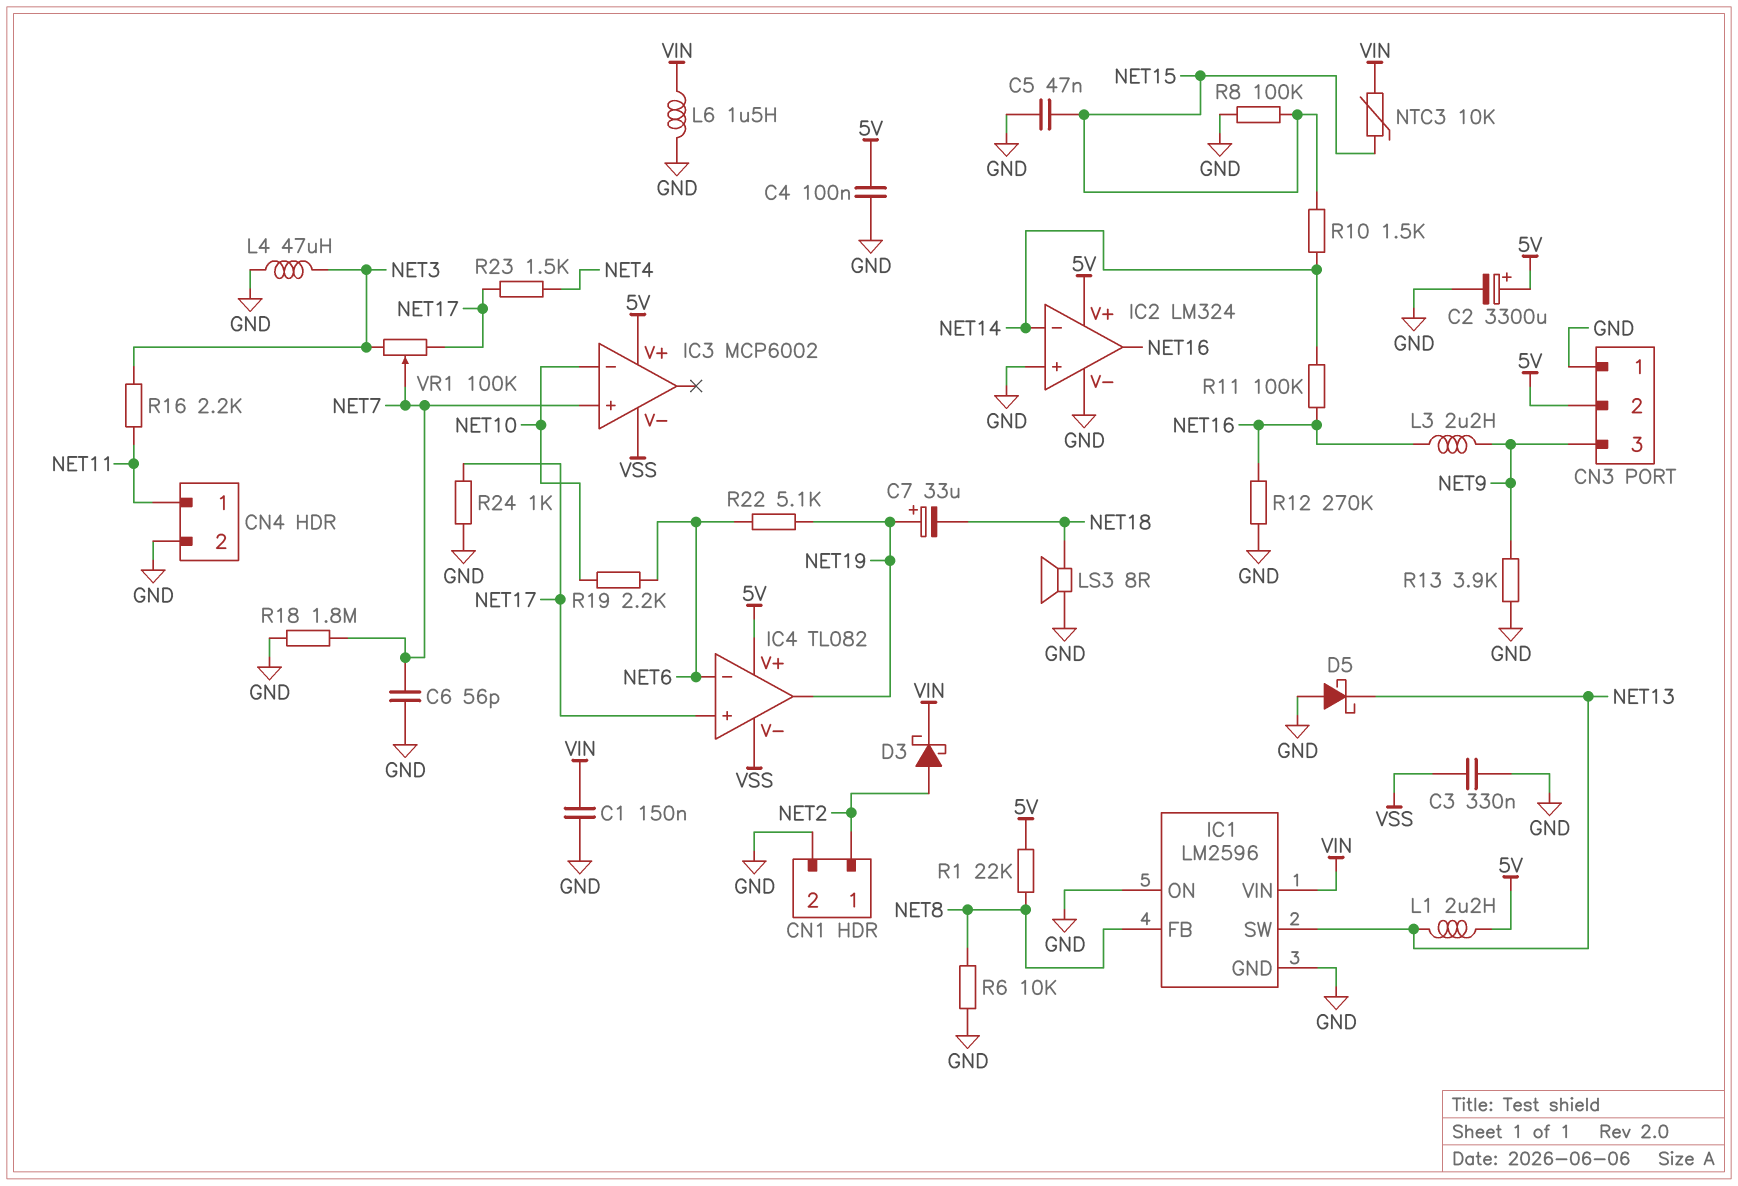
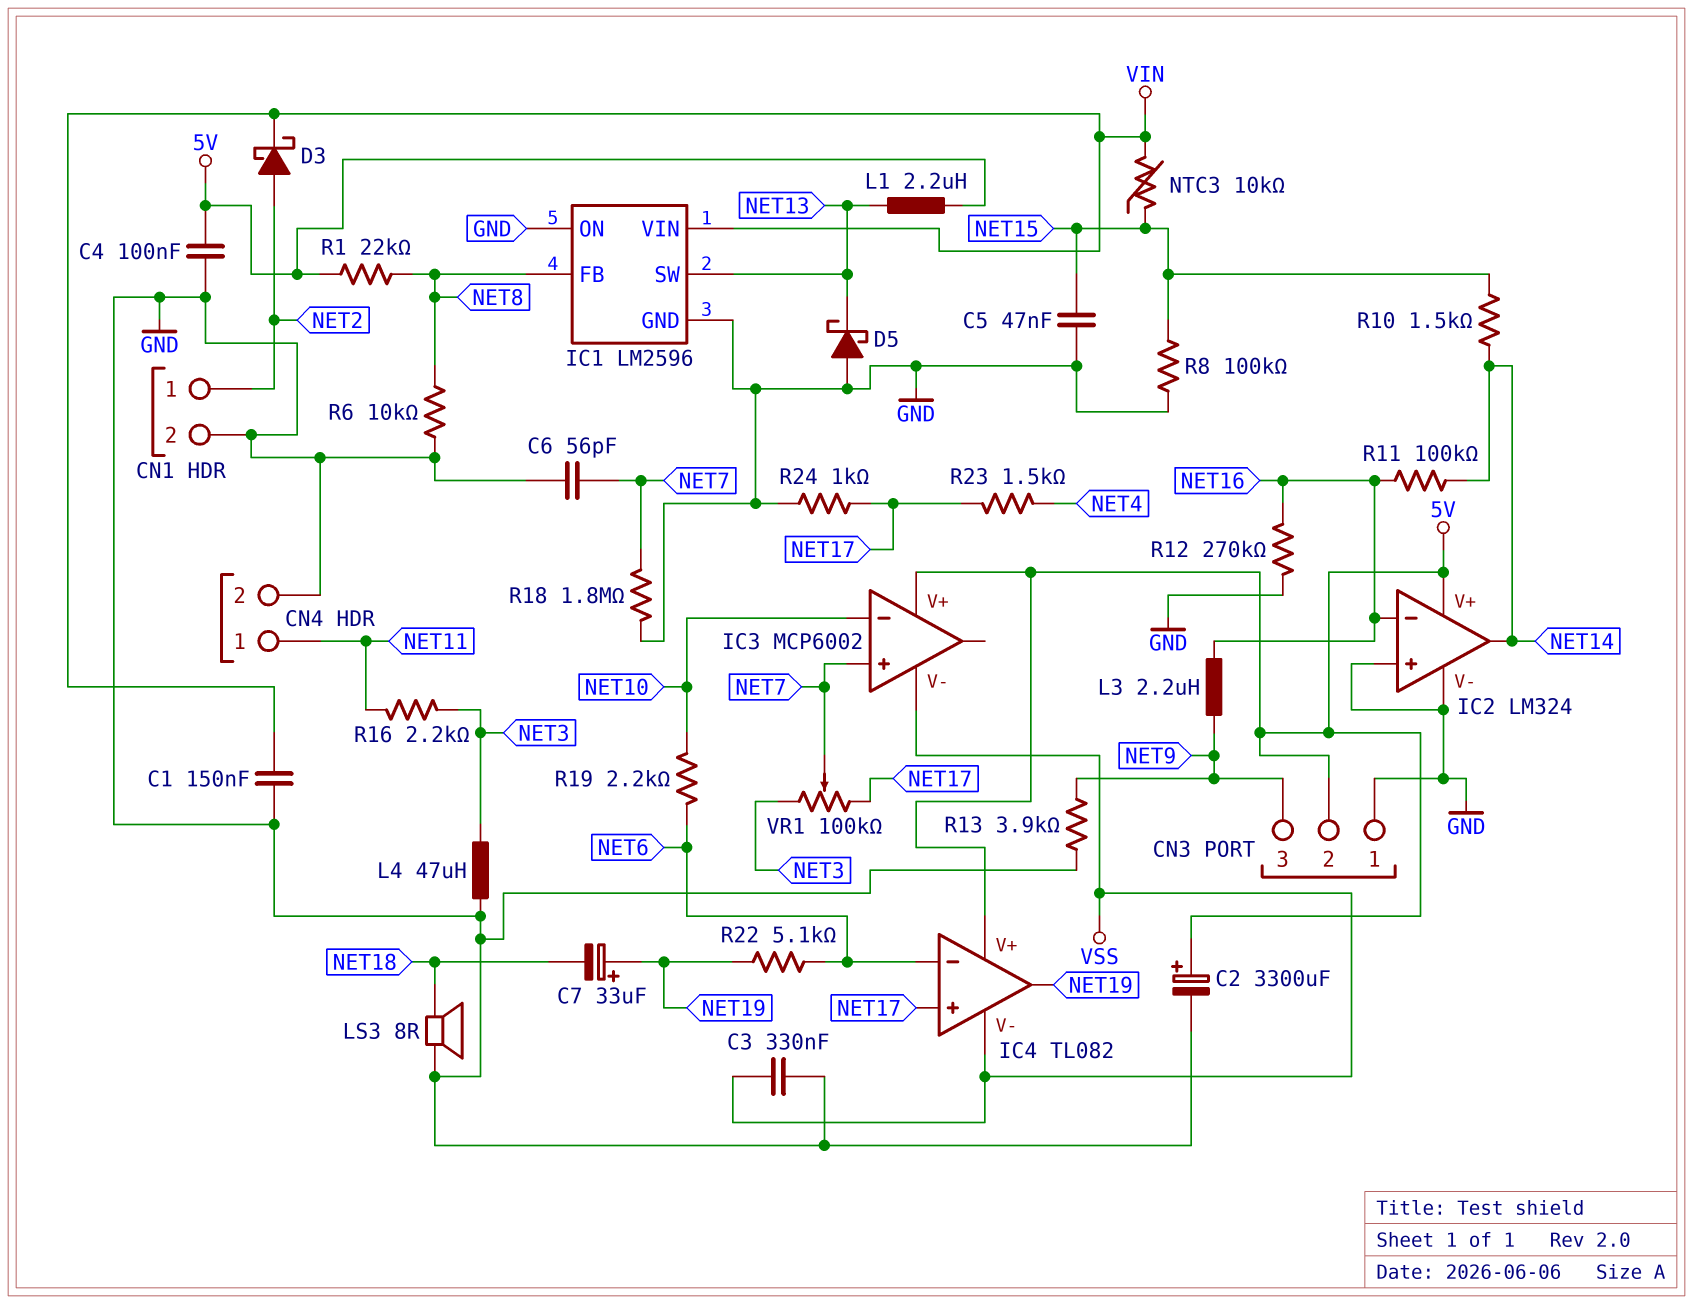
IC2 pin in-: NET14 -> NET16
IC2 pin out: NET16 -> NET14
L6: 1.5uH (GND, VIN) -> none

